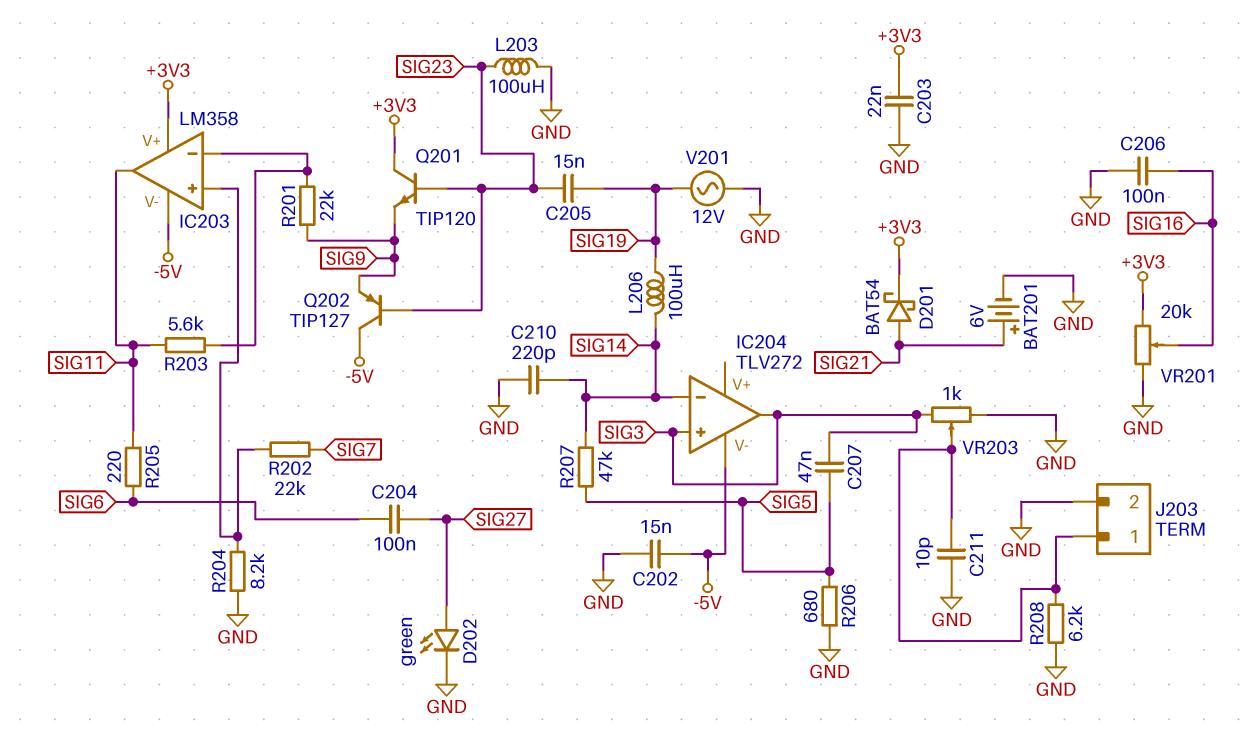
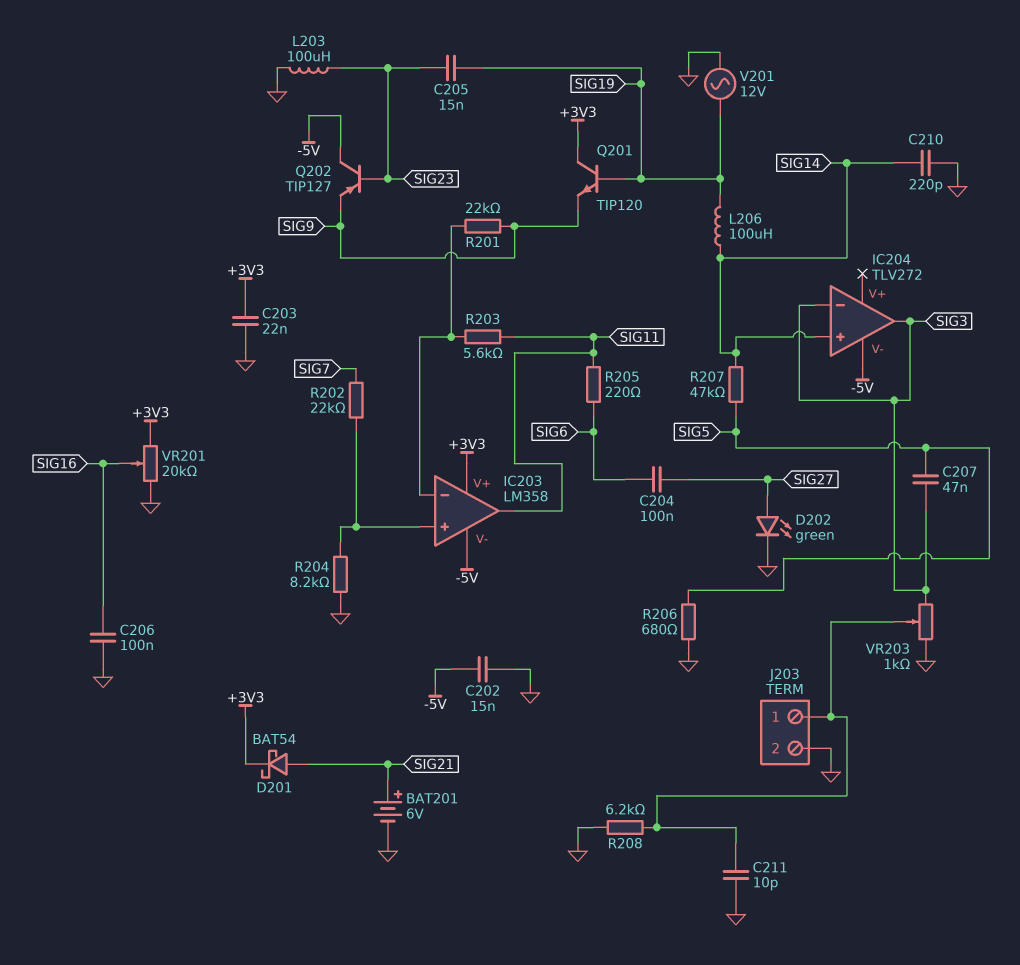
IC204 pin in+: SIG3 -> SIG14
IC204 pin in-: SIG14 -> SIG3
Q201: NPN TIP120 (B SIG23, C +3V3, E SIG9) -> NPN TIP120 (B SIG19, C +3V3, E SIG9)

